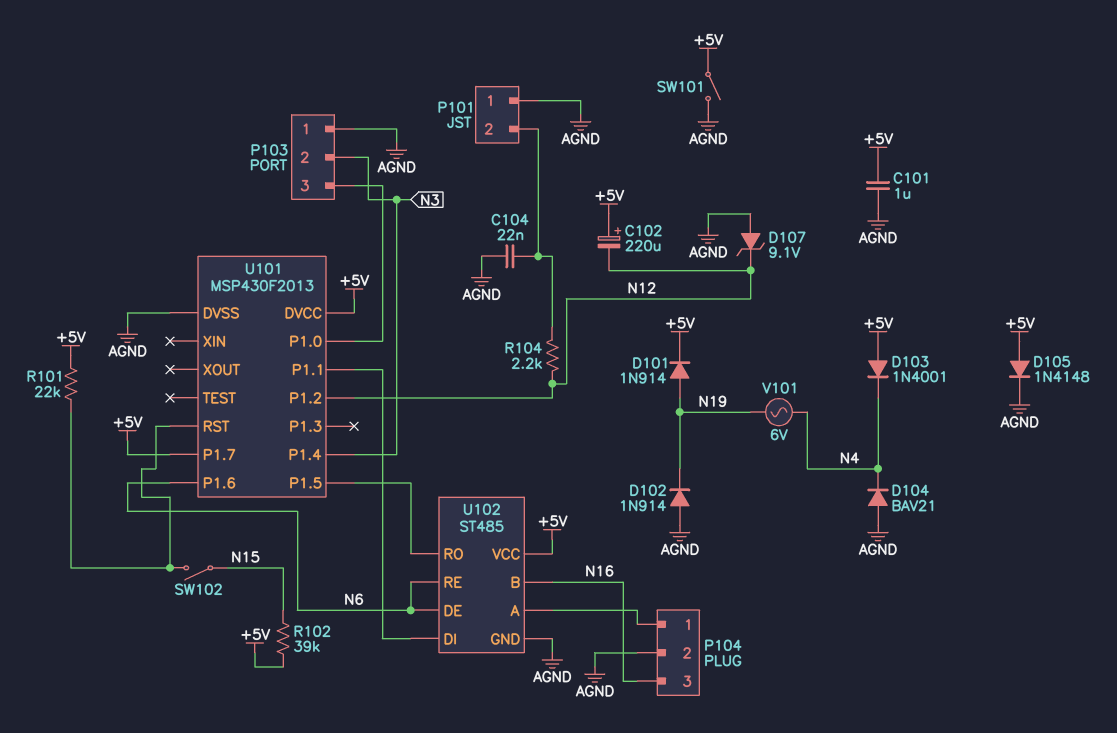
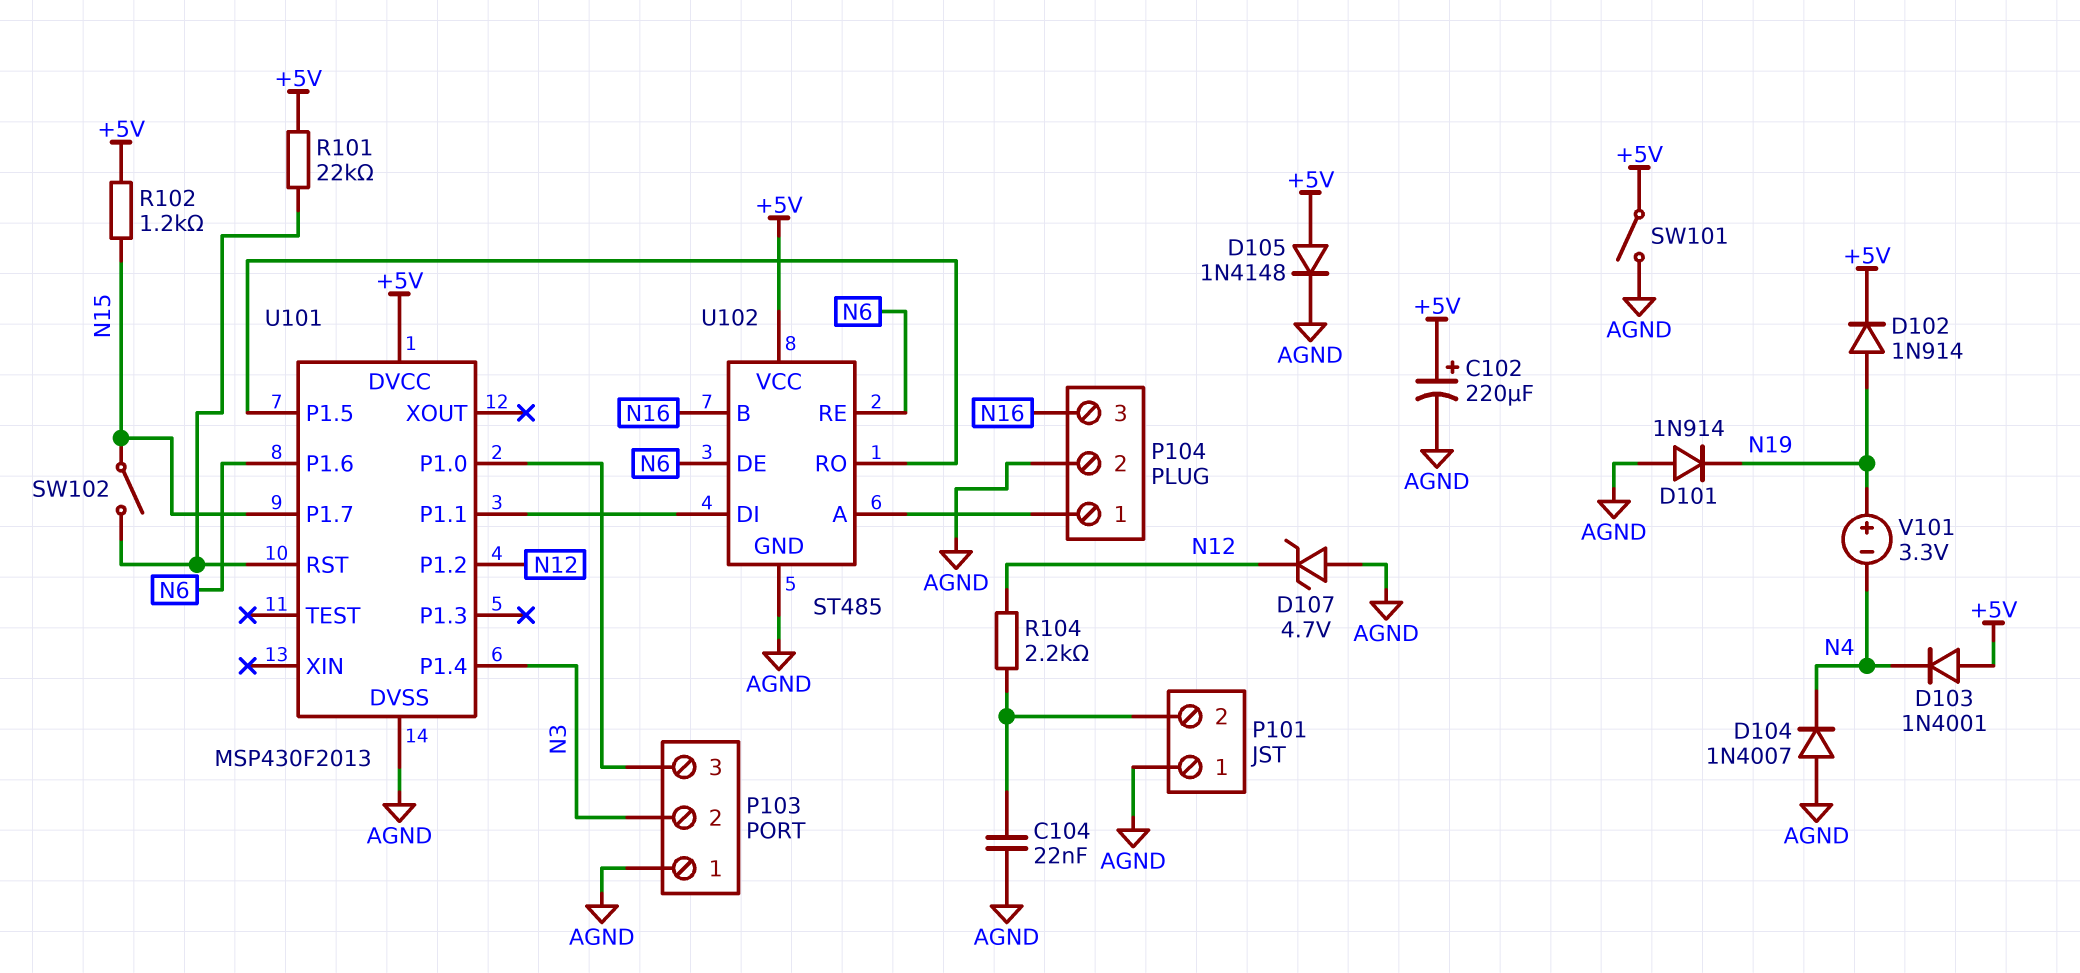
C101: 1uF (+5V, AGND) -> none
C102: 220uF (plus +5V, minus N12) -> 220uF (plus +5V, minus AGND)
D101: diode 1N914 (A N19, K +5V) -> diode 1N914 (A AGND, K N19)
D102: diode 1N914 (A AGND, K N19) -> diode 1N914 (A N19, K +5V)
D104: diode BAV21 (A AGND, K N4) -> diode 1N4007 (A AGND, K N4)
D107: zener 9.1V (A AGND, K N12) -> zener 4.7V (A AGND, K N12)
R102: 39k (+5V, N15) -> 1.2k (+5V, N15)
U101 pin P1.7: +5V -> N15
V101: AC 6V (N4, N19) -> 3.3V (plus N19, minus N4)

